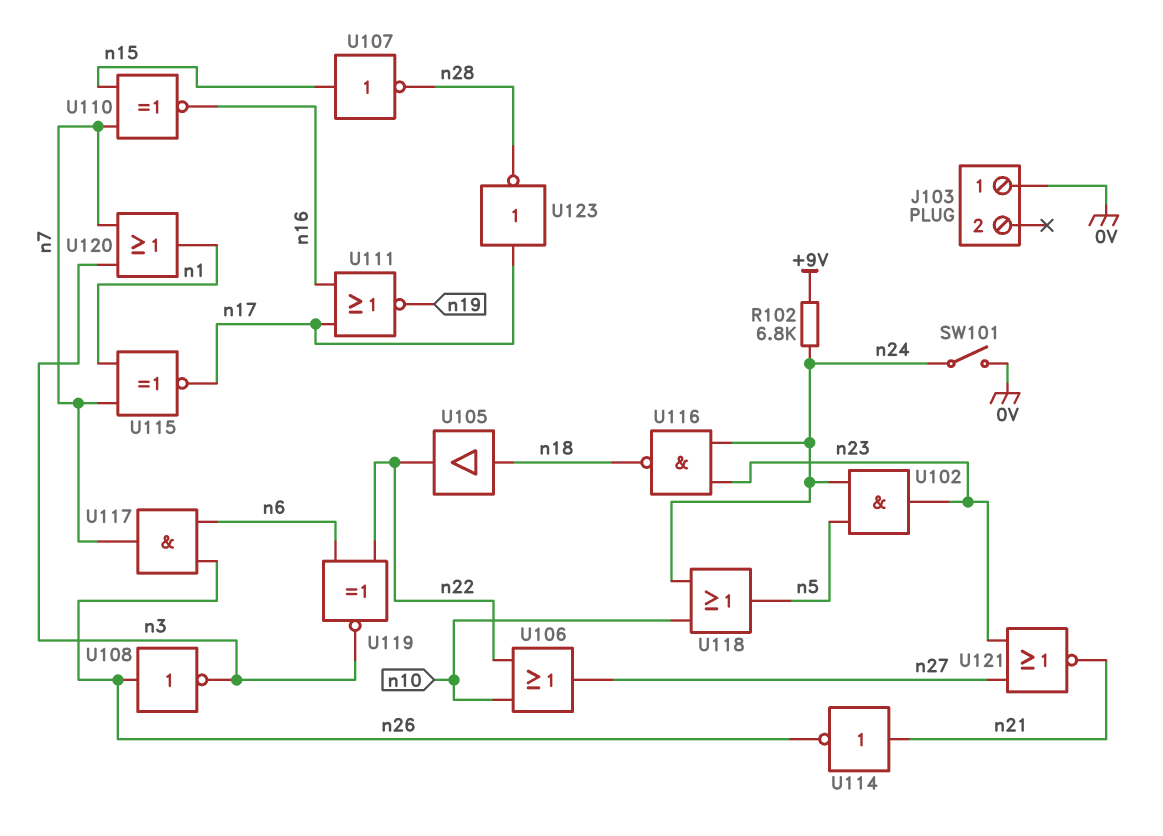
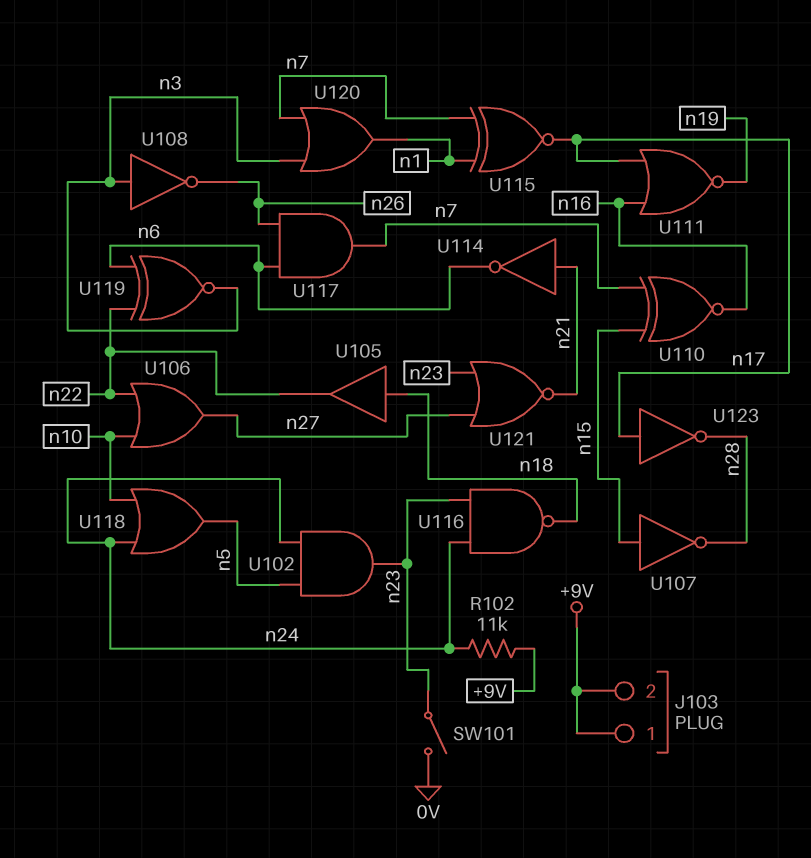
J103 pin 1: 0V -> +9V
J103 pin 2: none -> +9V
R102: 6.8k (+9V, n24) -> 11k (+9V, n24)
SW101: switch (0V, n24) -> switch (0V, n23)
U108: NOT (in n26, out n3) -> NOT (in n3, out n26)
U114: NOT (in n21, out n26) -> NOT (in n21, out n6)

